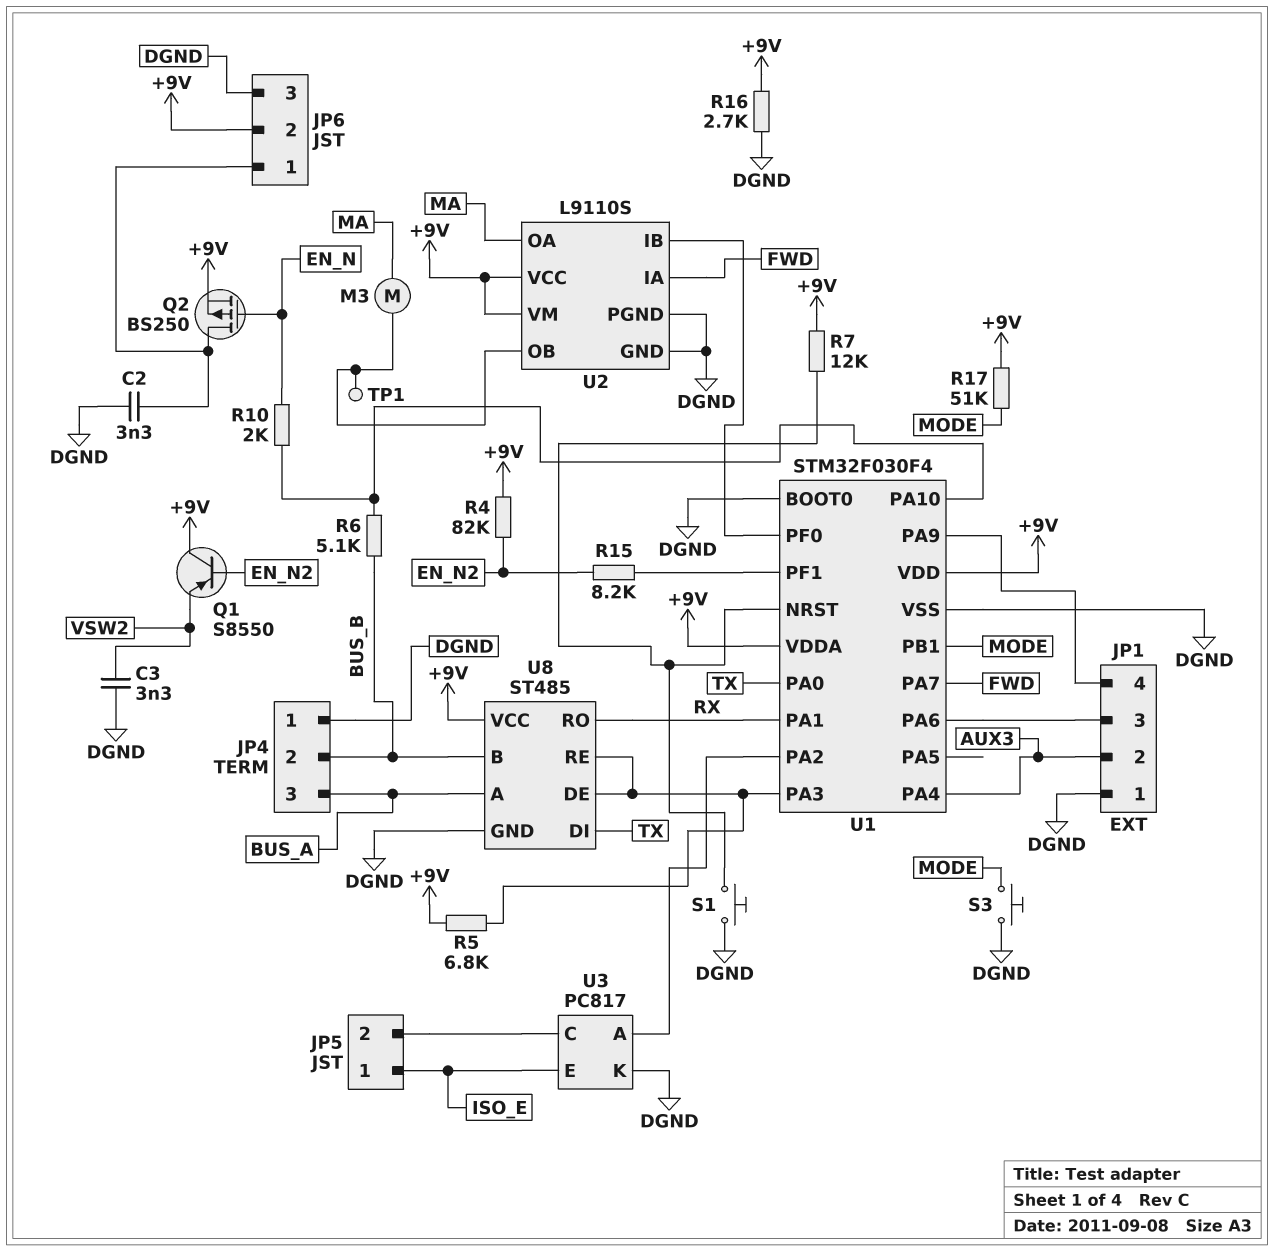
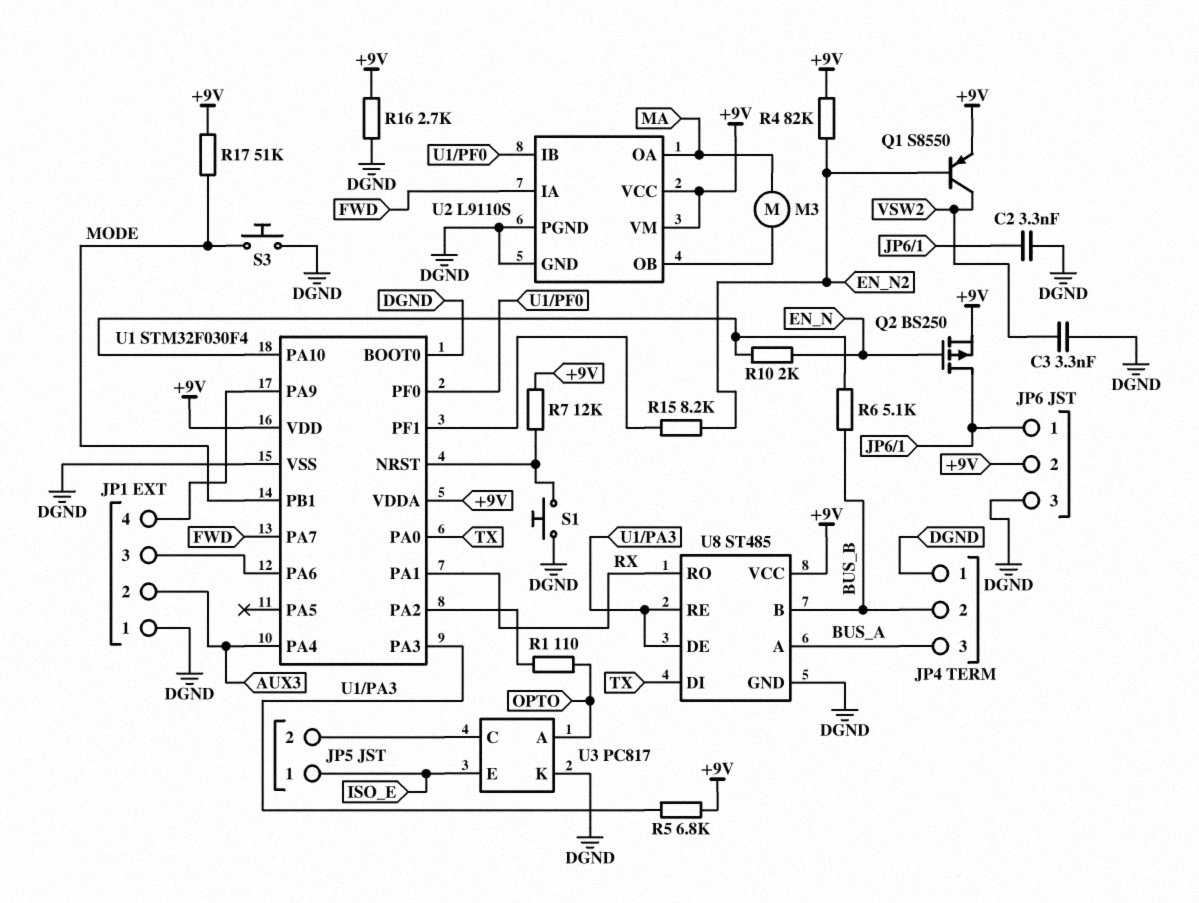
Q1: PNP S8550 (B EN_N2, C +9V, E VSW2) -> PNP S8550 (B EN_N2, C VSW2, E +9V)
R1: none -> 110 (OPTO, U1/PA2)
TP1: test point (U2/OB) -> none
U3 pin A: U1/PA2 -> OPTO

